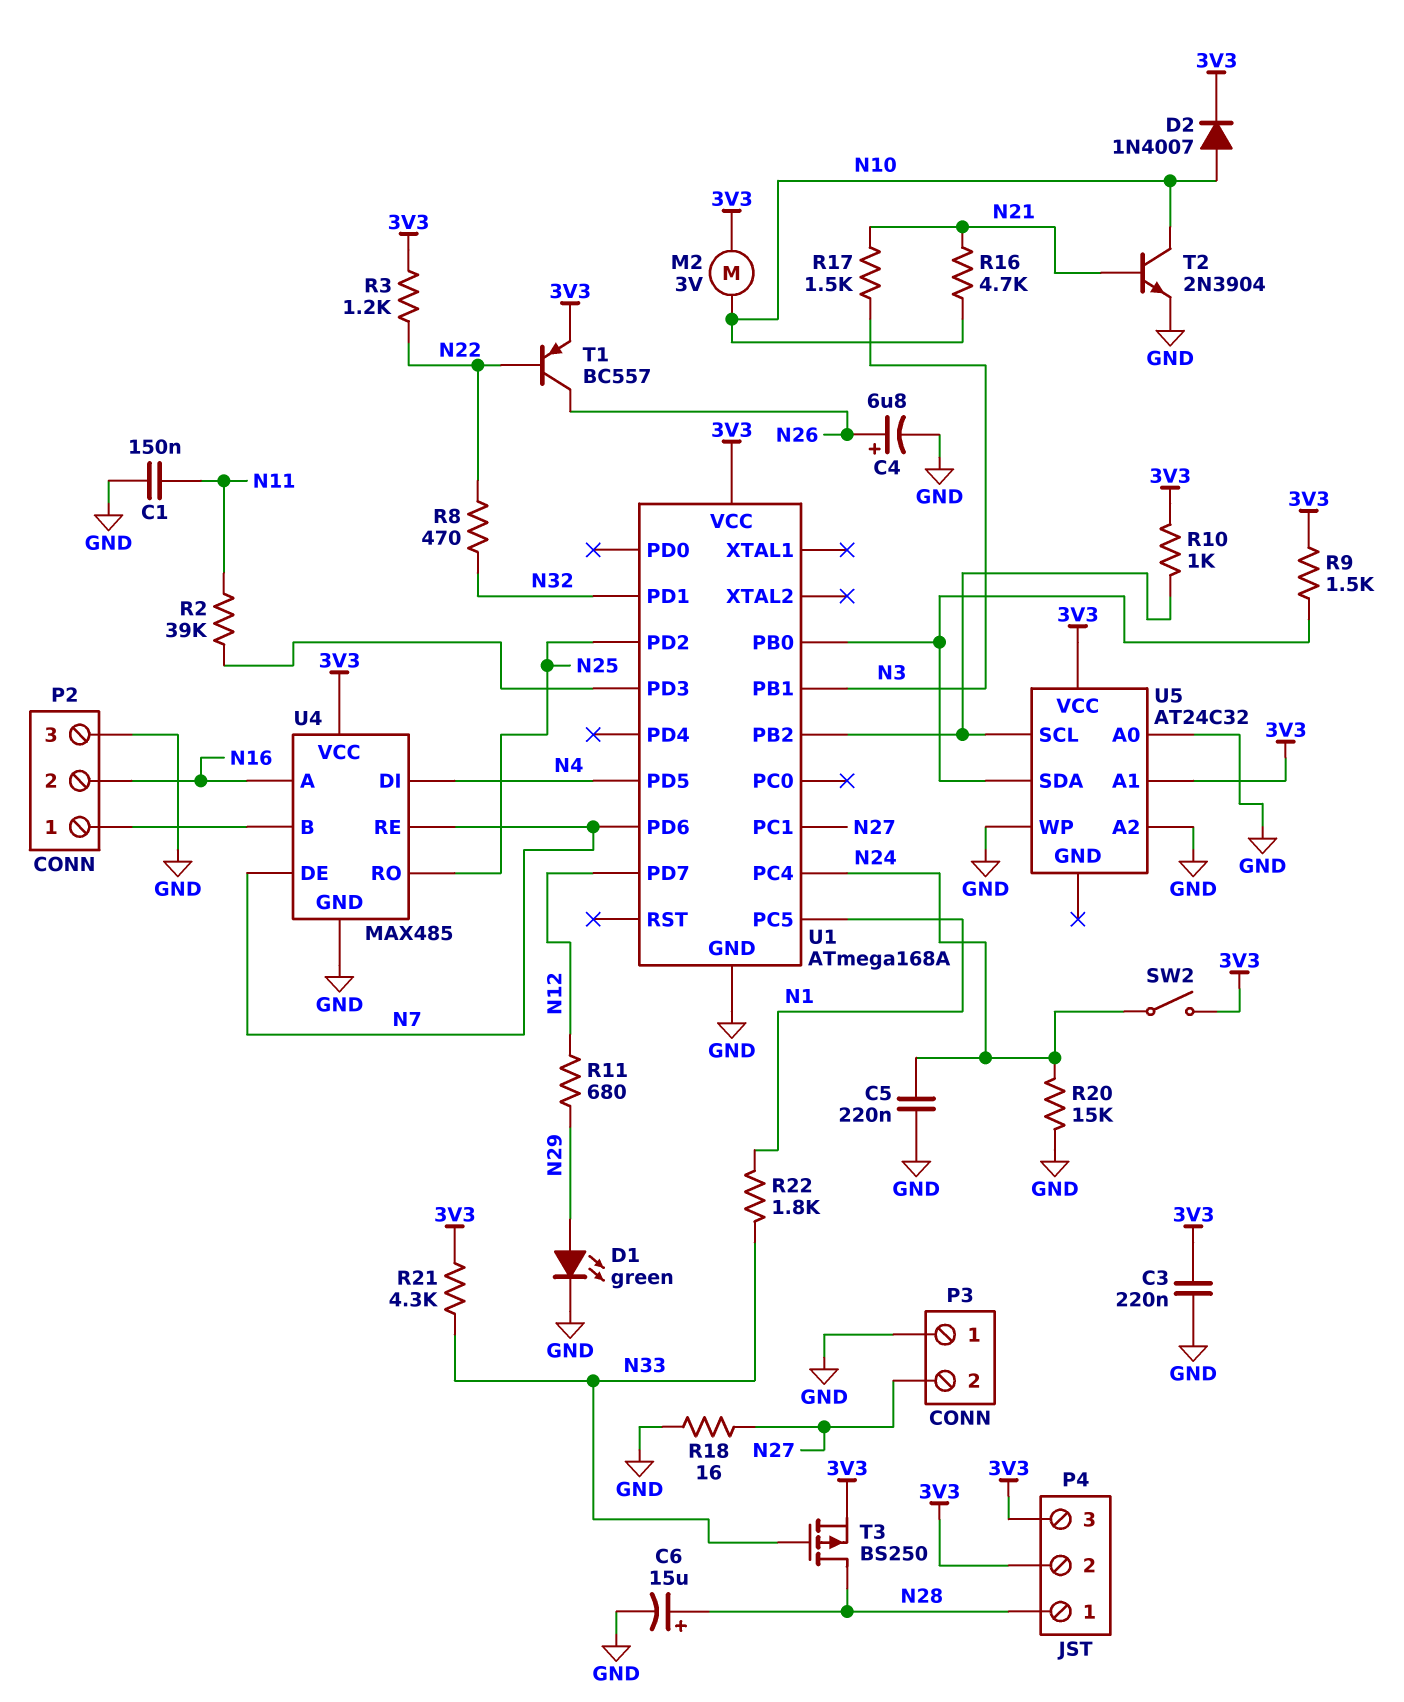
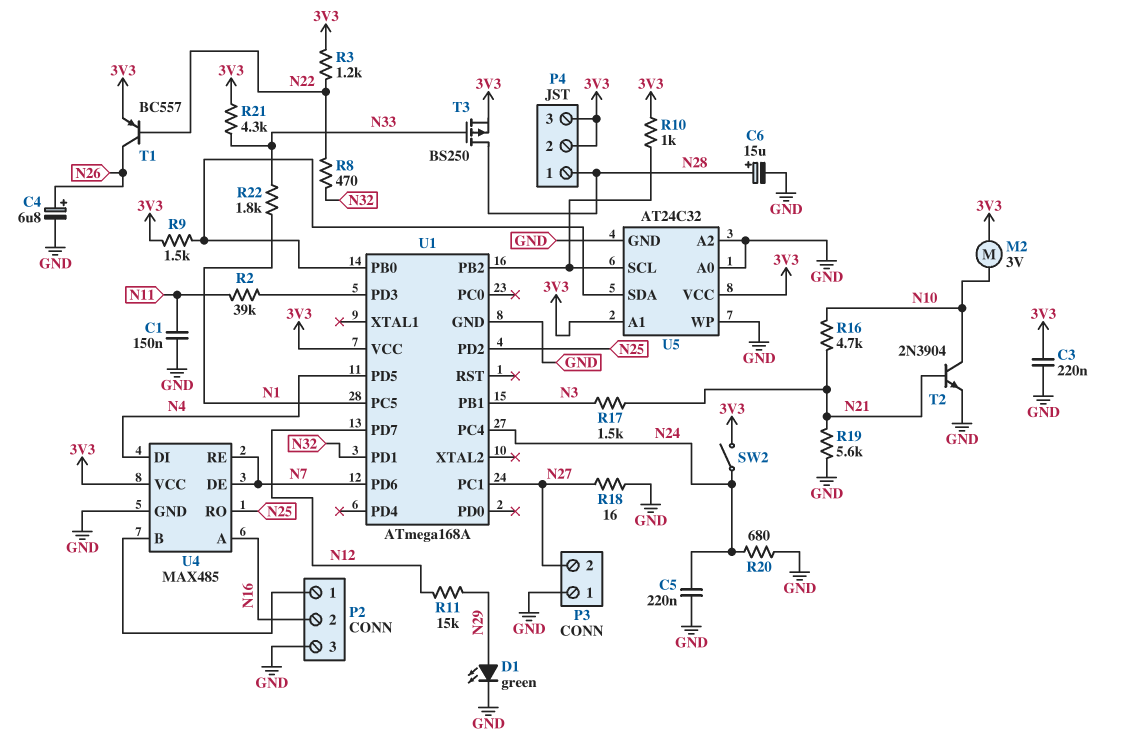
D2: diode 1N4007 (A N10, K 3V3) -> none
R11: 680 (N12, N29) -> 15k (N12, N29)
R19: none -> 5.6k (GND, N21)
R20: 15k (GND, N24) -> 680 (GND, N24)
U5 pin GND: none -> GND

